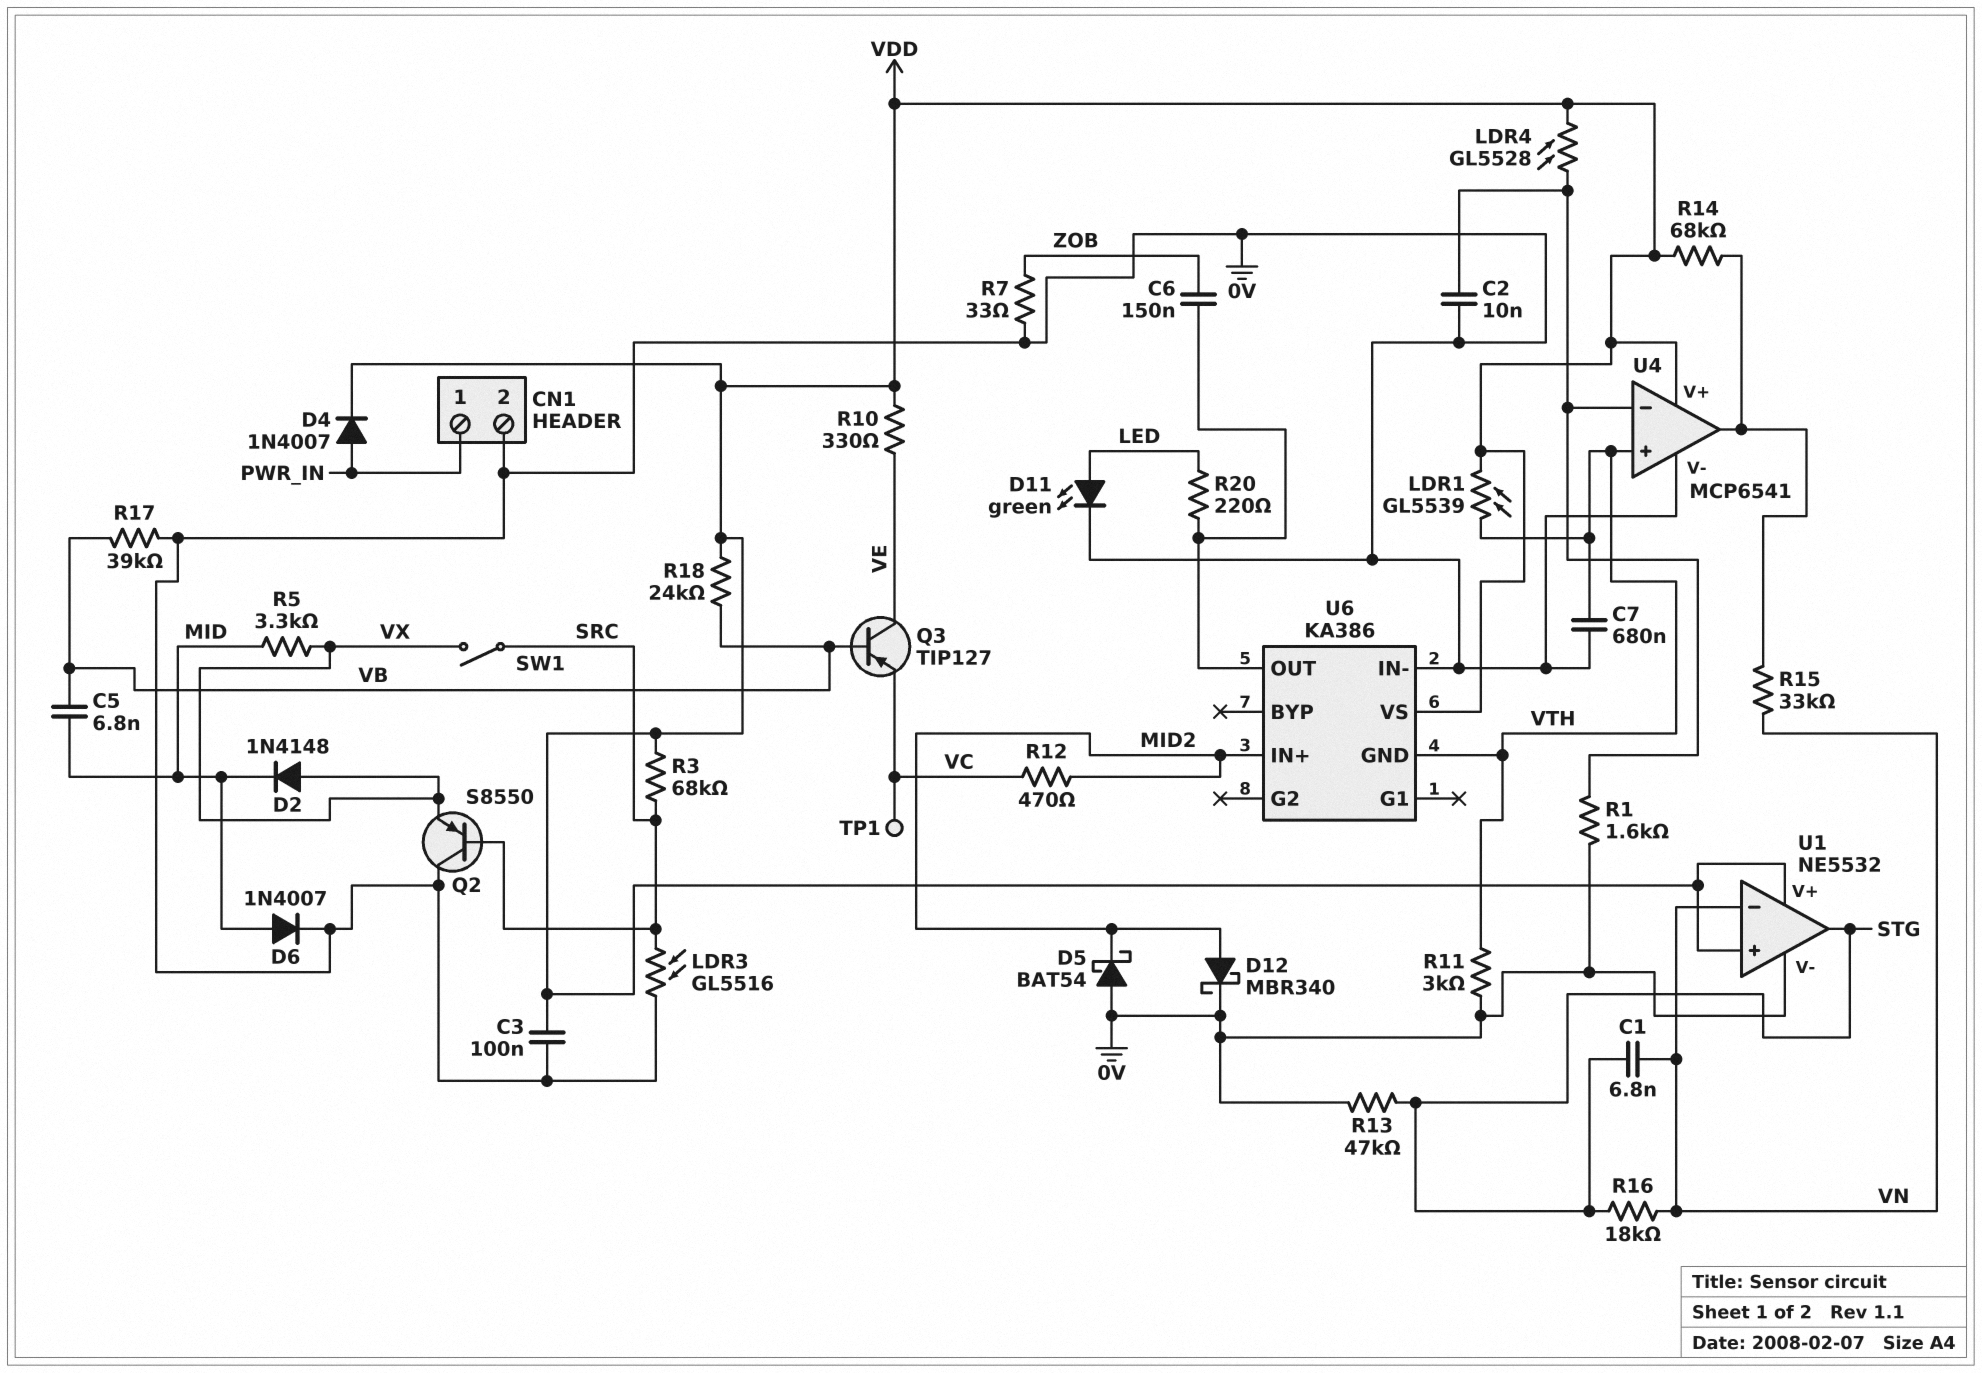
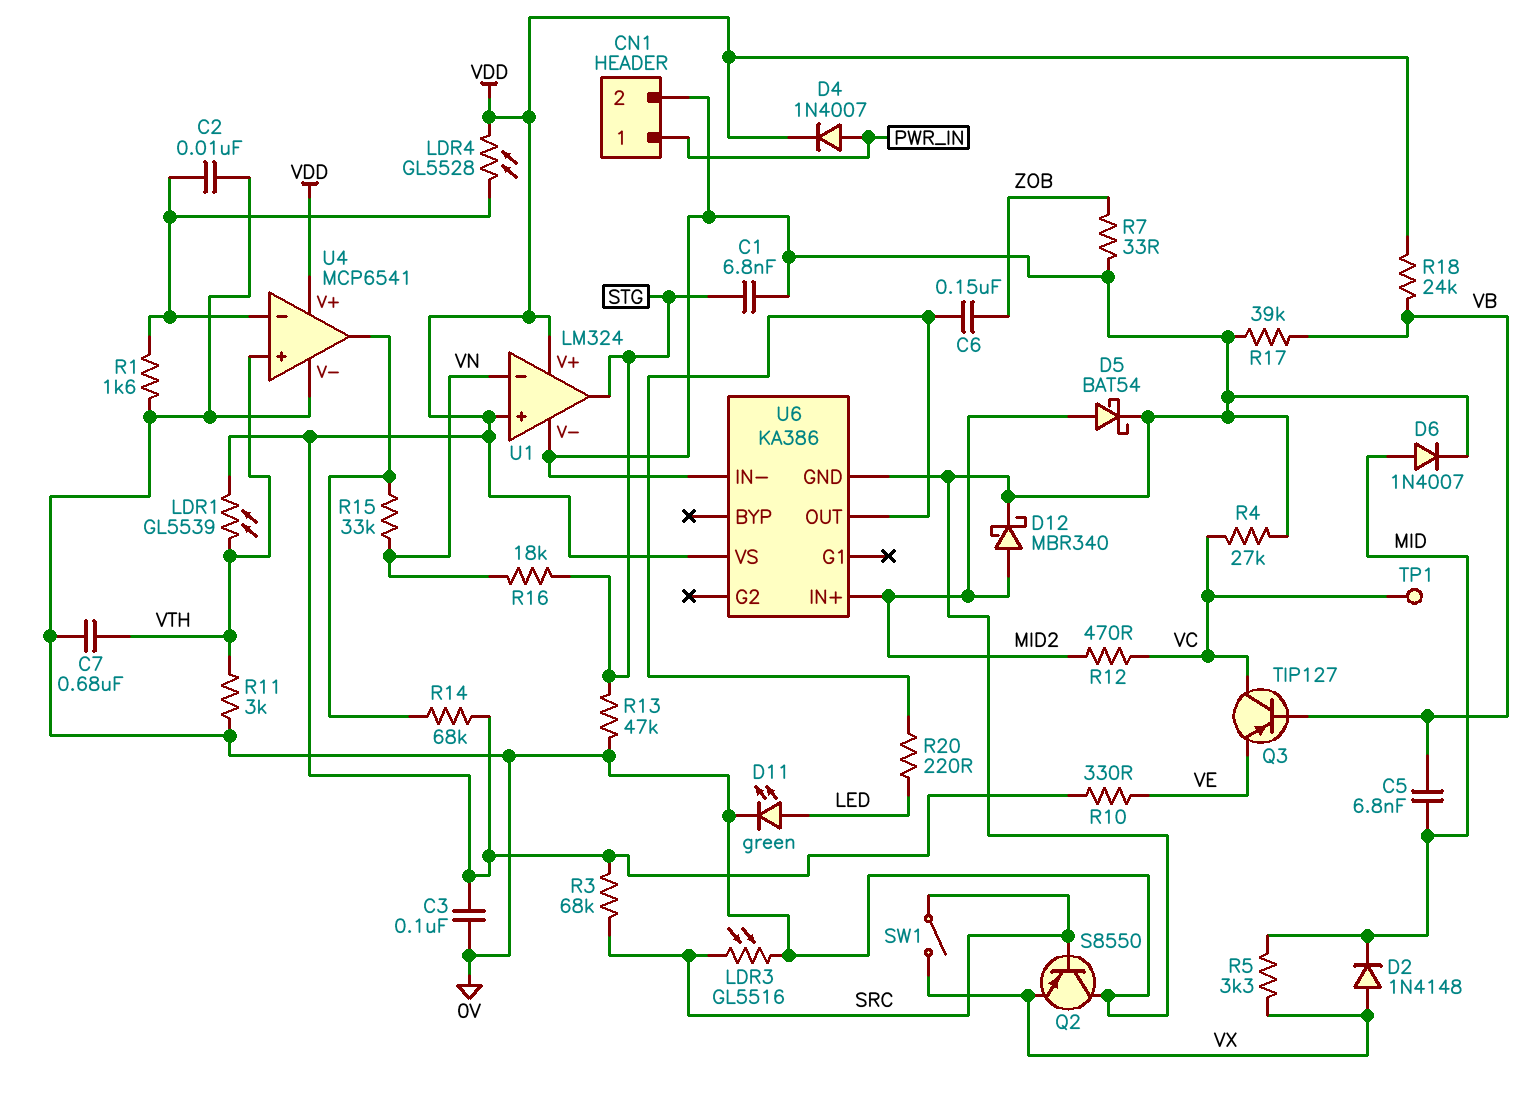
C1: 6.8nF (STG, VN) -> 6.8nF (0V, STG)
D5: schottky BAT54 (A 0V, K MID2) -> schottky BAT54 (A MID2, K 0V)
Q3: PNP TIP127 (B VB, C VE, E VC) -> PNP TIP127 (B VB, C VC, E VE)
R4: none -> 27k (0V, VC)
U1: NE5532 -> LM324
U6 pin GND: VTH -> 0V

